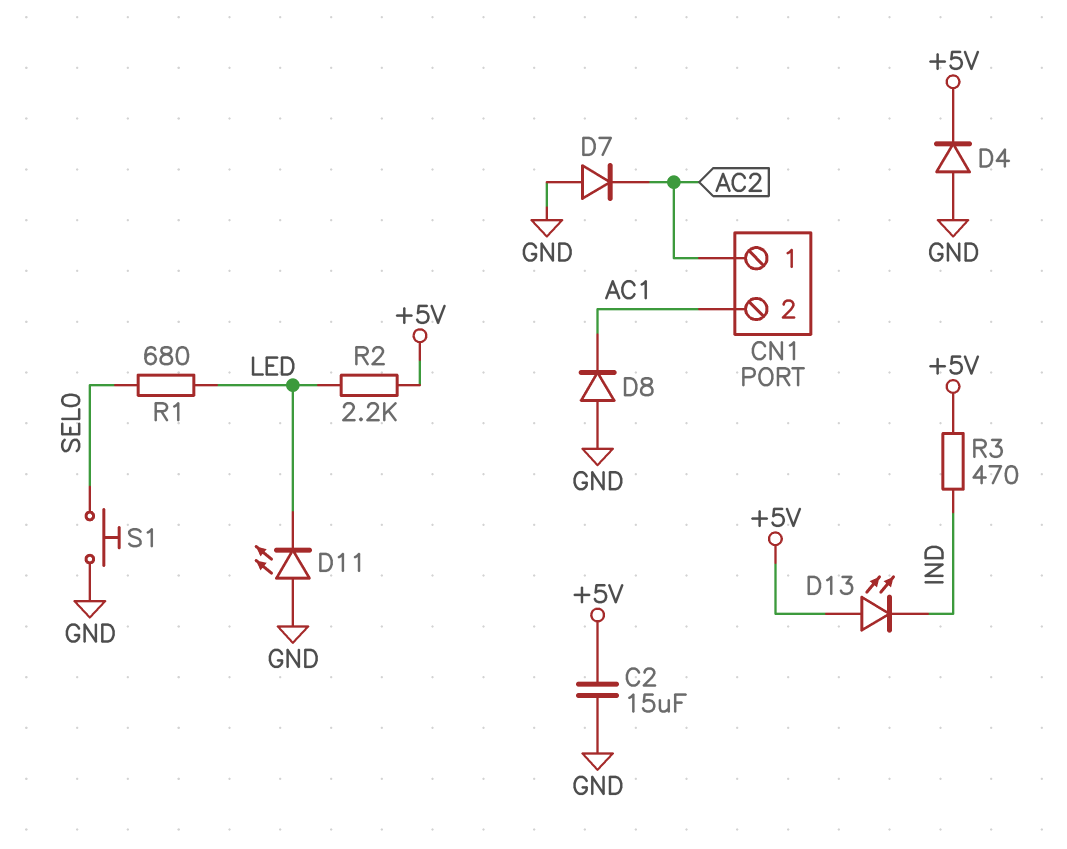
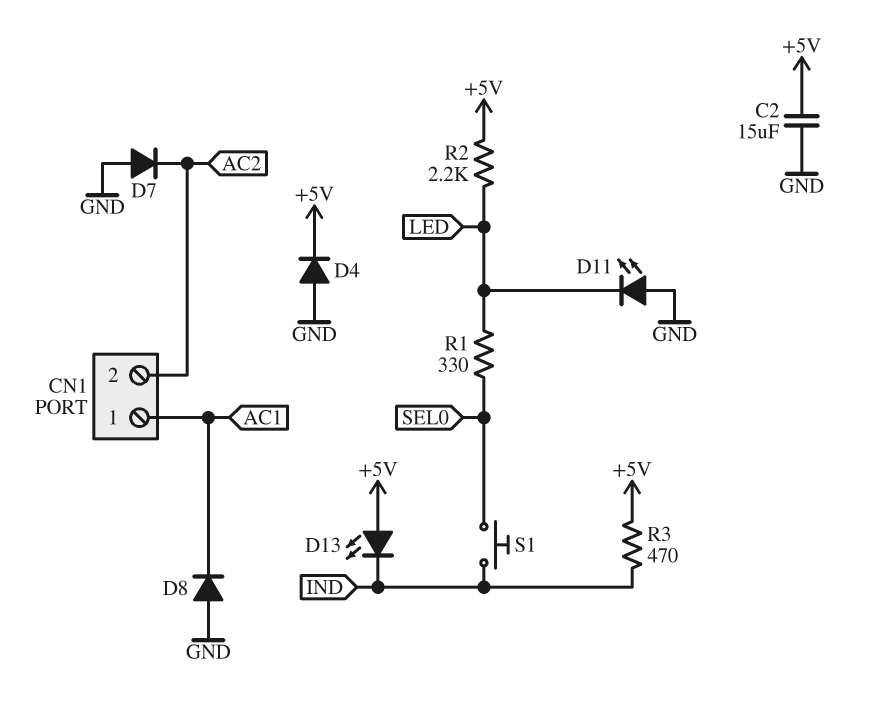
CN1 pin 1: AC2 -> AC1
CN1 pin 2: AC1 -> AC2
R1: 680 (LED, SEL0) -> 330 (LED, SEL0)
S1: button (GND, SEL0) -> button (IND, SEL0)

